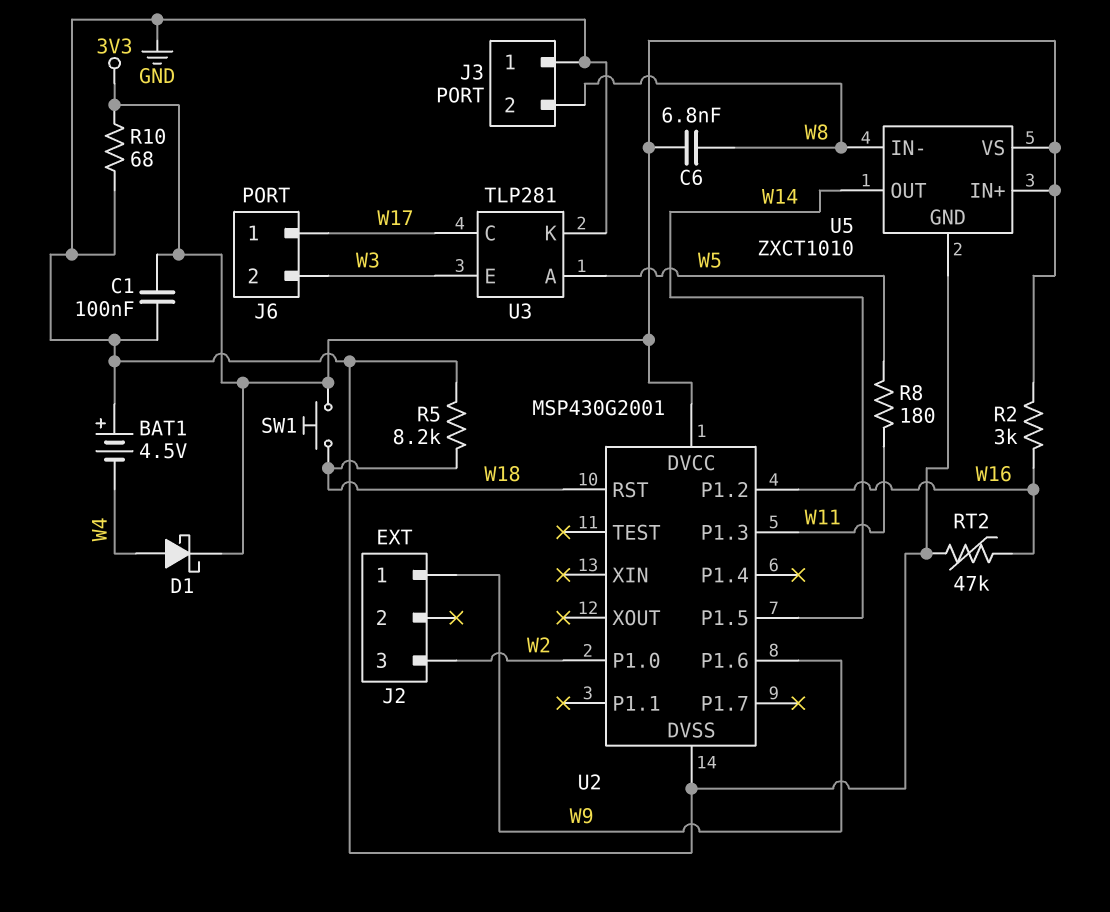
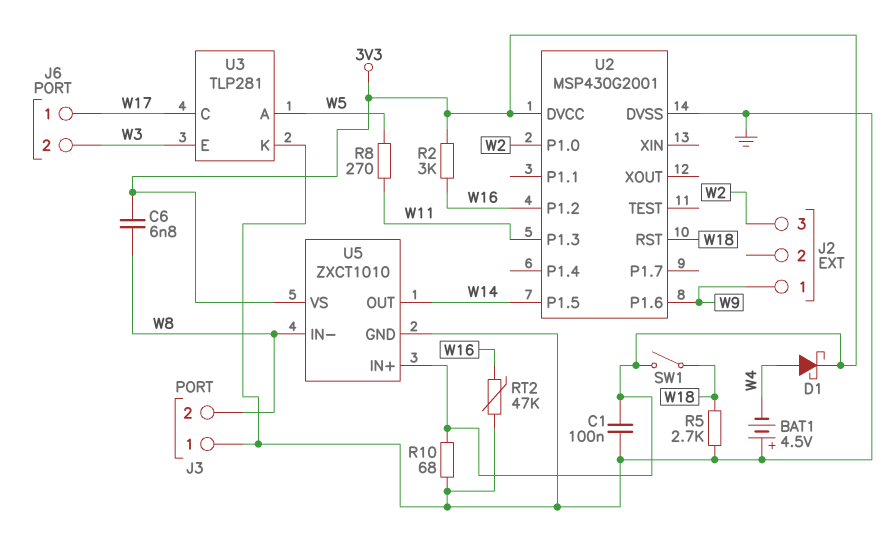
R5: 8.2k (GND, W18) -> 2.7k (GND, W18)
R8: 180 (W5, W11) -> 270 (W5, W11)
SW1: button (3V3, W18) -> switch (3V3, W18)

